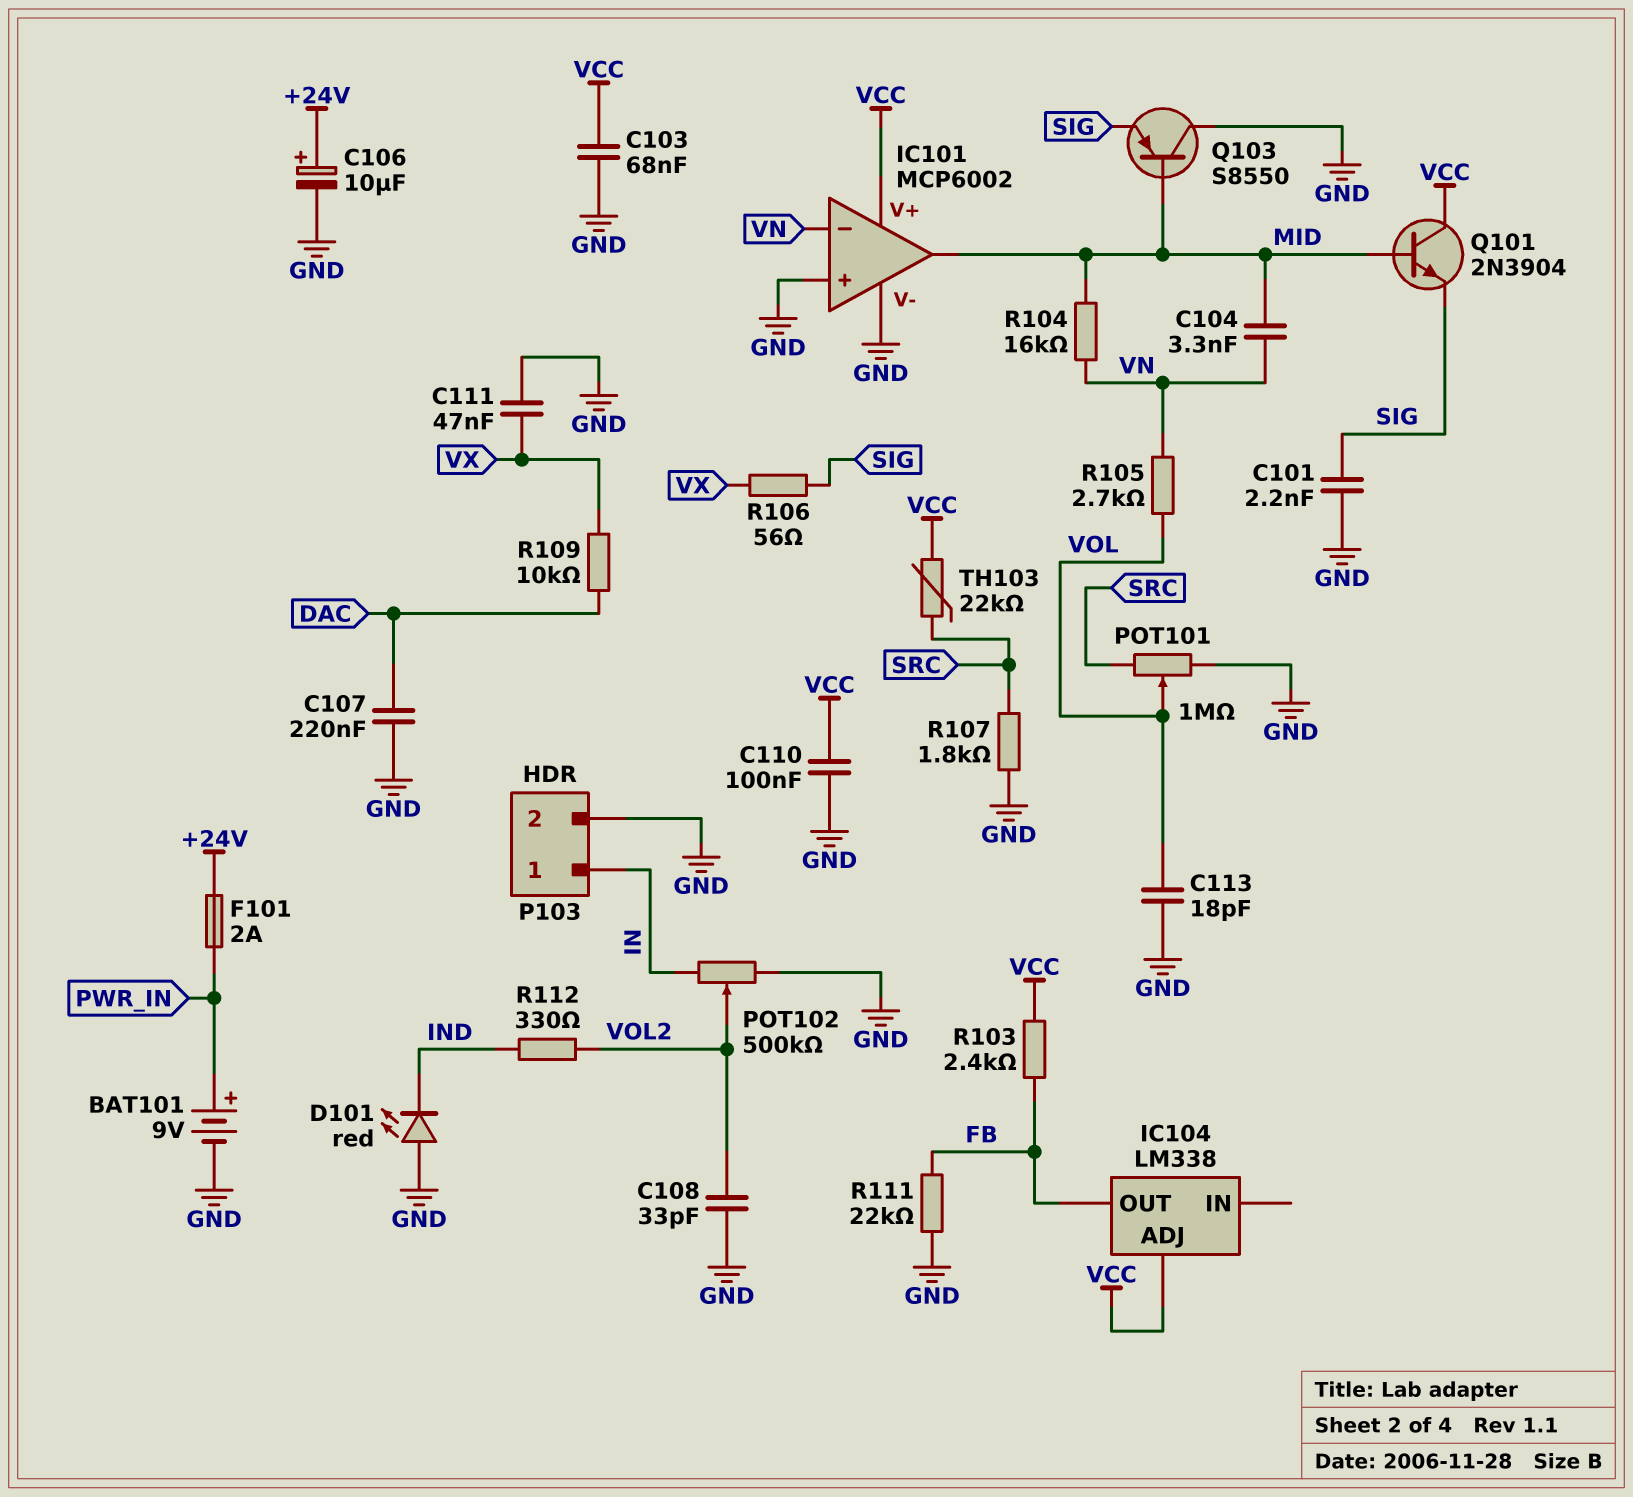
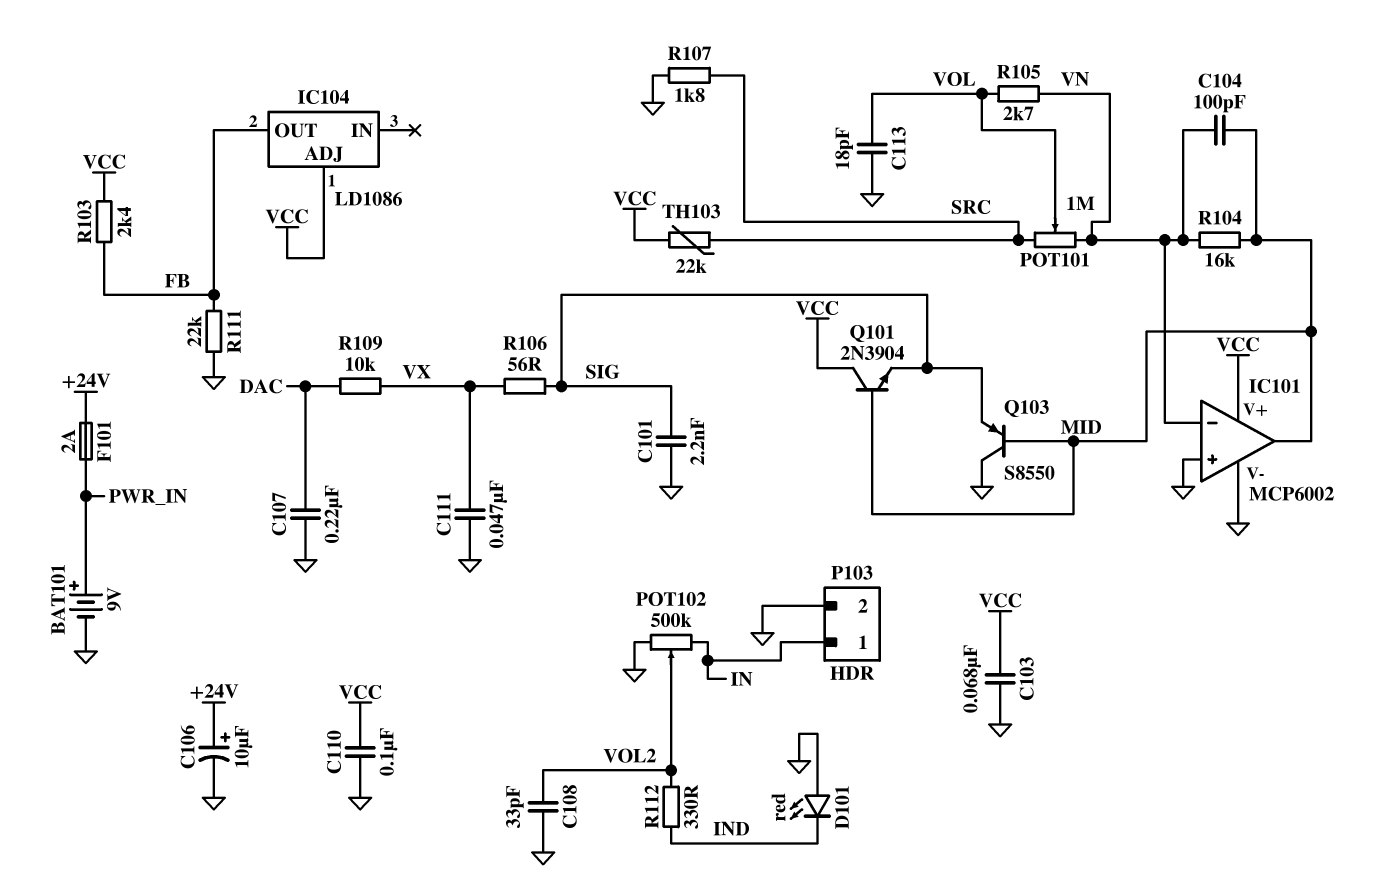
C104: 3.3nF (MID, VN) -> 100pF (MID, VN)
IC104: LM338 -> LD1086
POT101: 1M (GND, SRC, wiper VOL) -> 1M (SRC, VN, wiper VOL)

